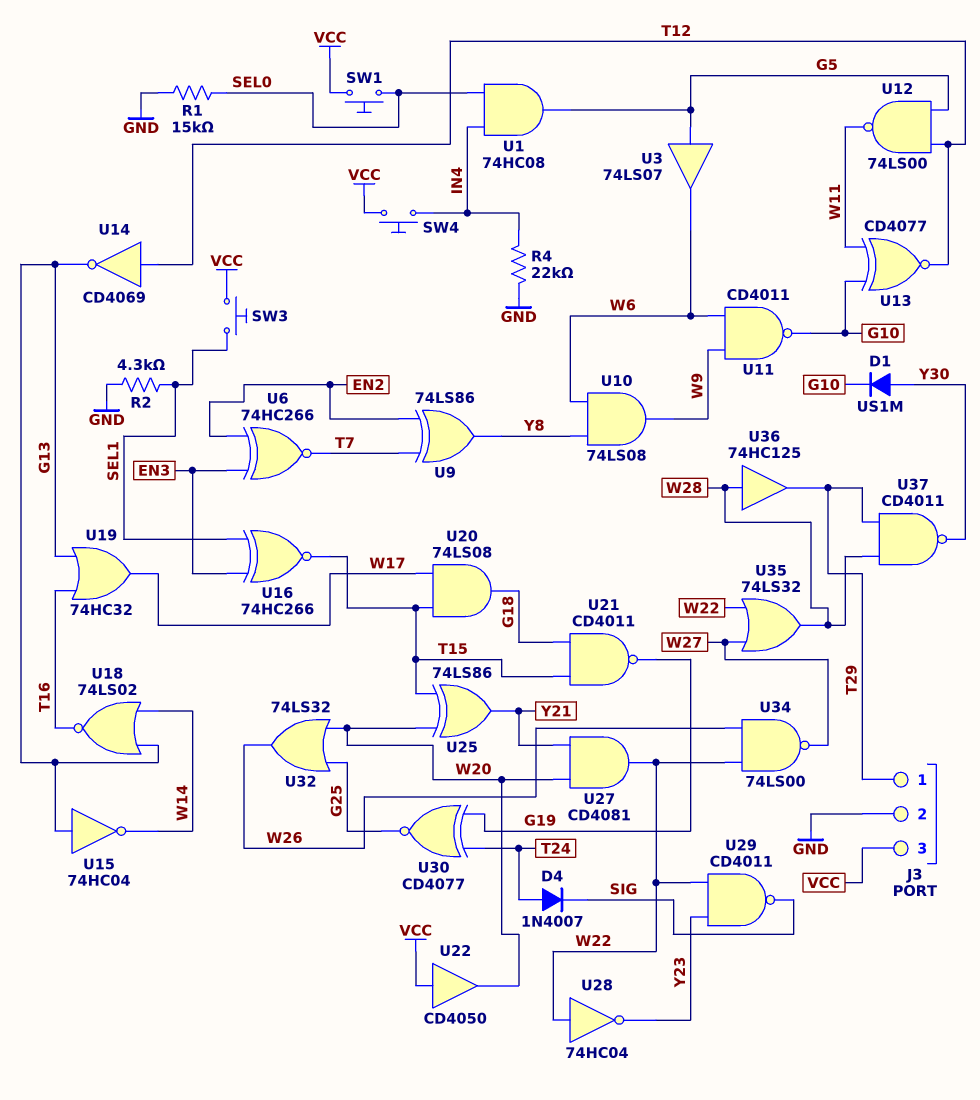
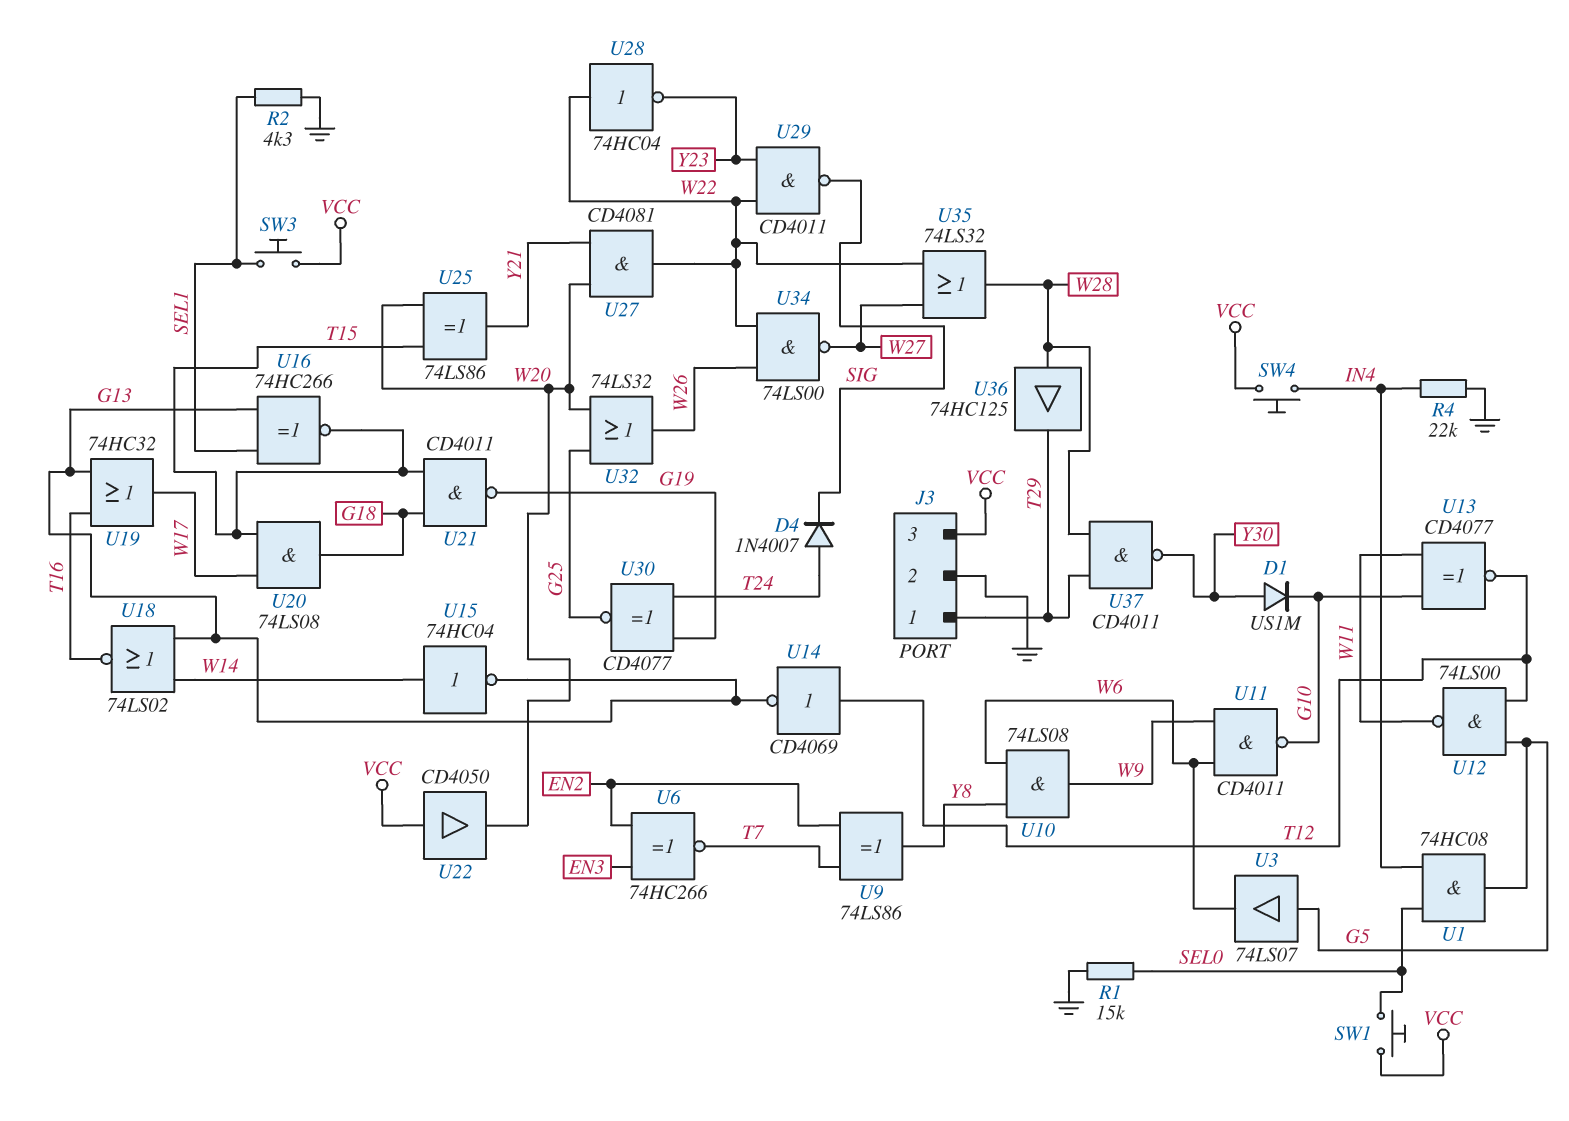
U15: NOT 74HC04 (in G13, out W14) -> NOT 74HC04 (in W14, out G13)
U16: XNOR 74HC266 (in EN3, in SEL1, out T15) -> XNOR 74HC266 (in G13, in SEL1, out T15)

